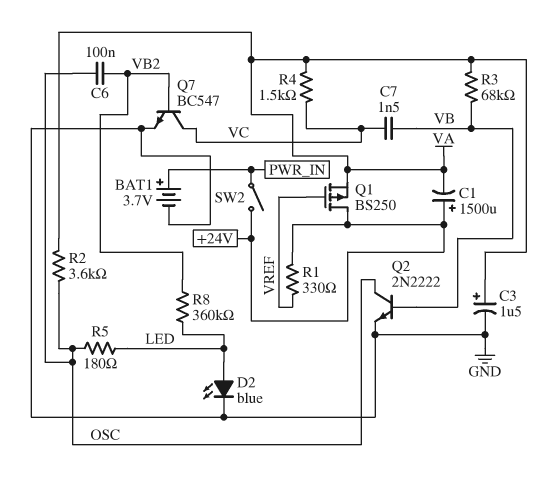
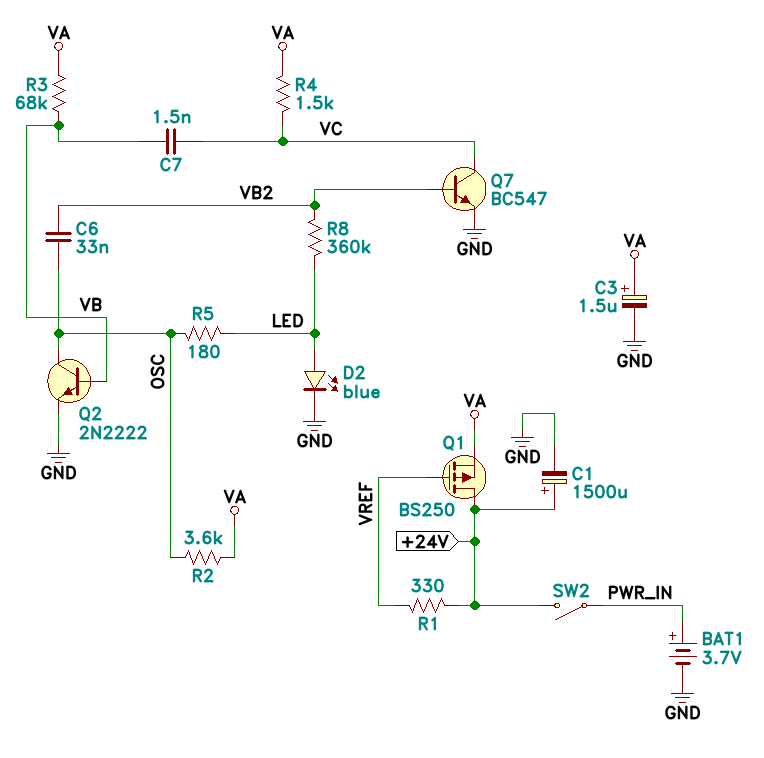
C1: 1500uF (plus +24V, minus VA) -> 1500uF (plus +24V, minus GND)
C6: 100nF (OSC, VB2) -> 33nF (OSC, VB2)

